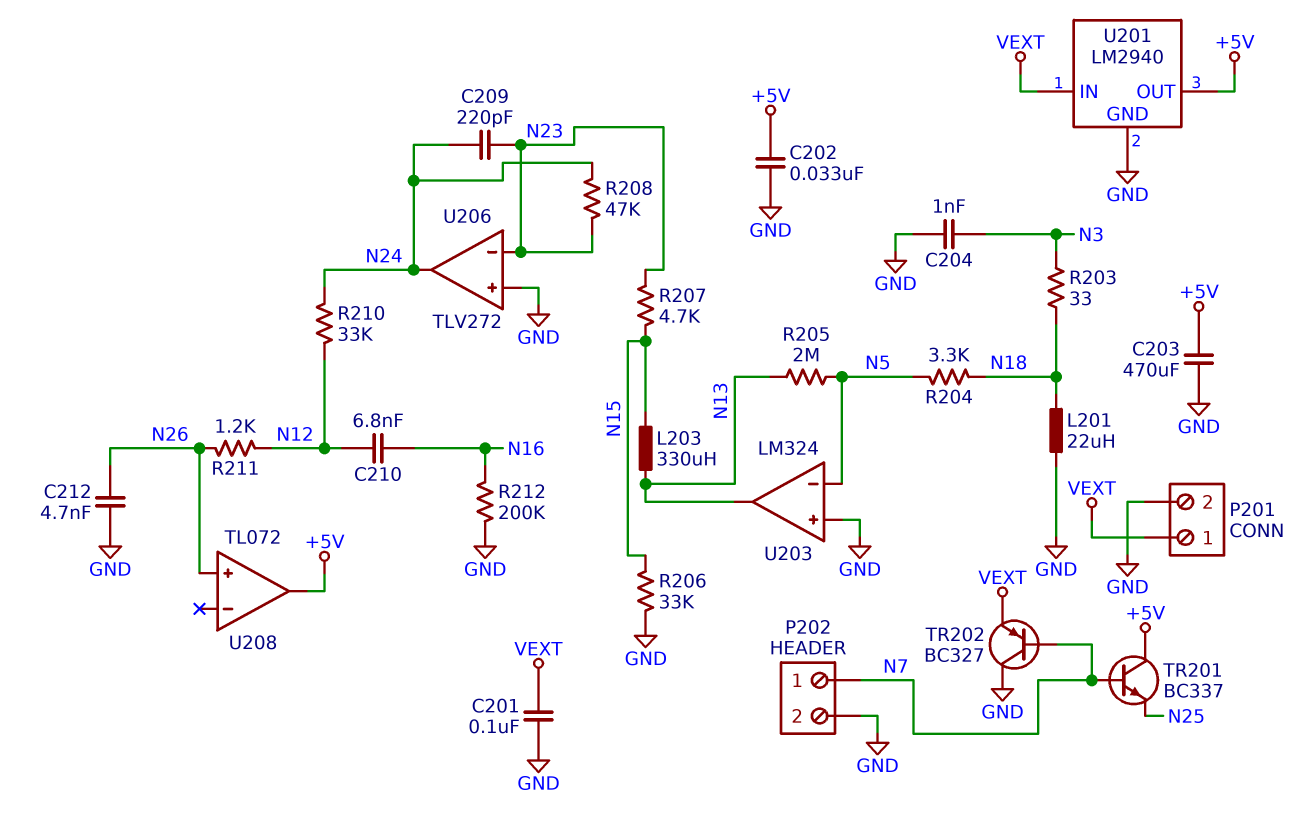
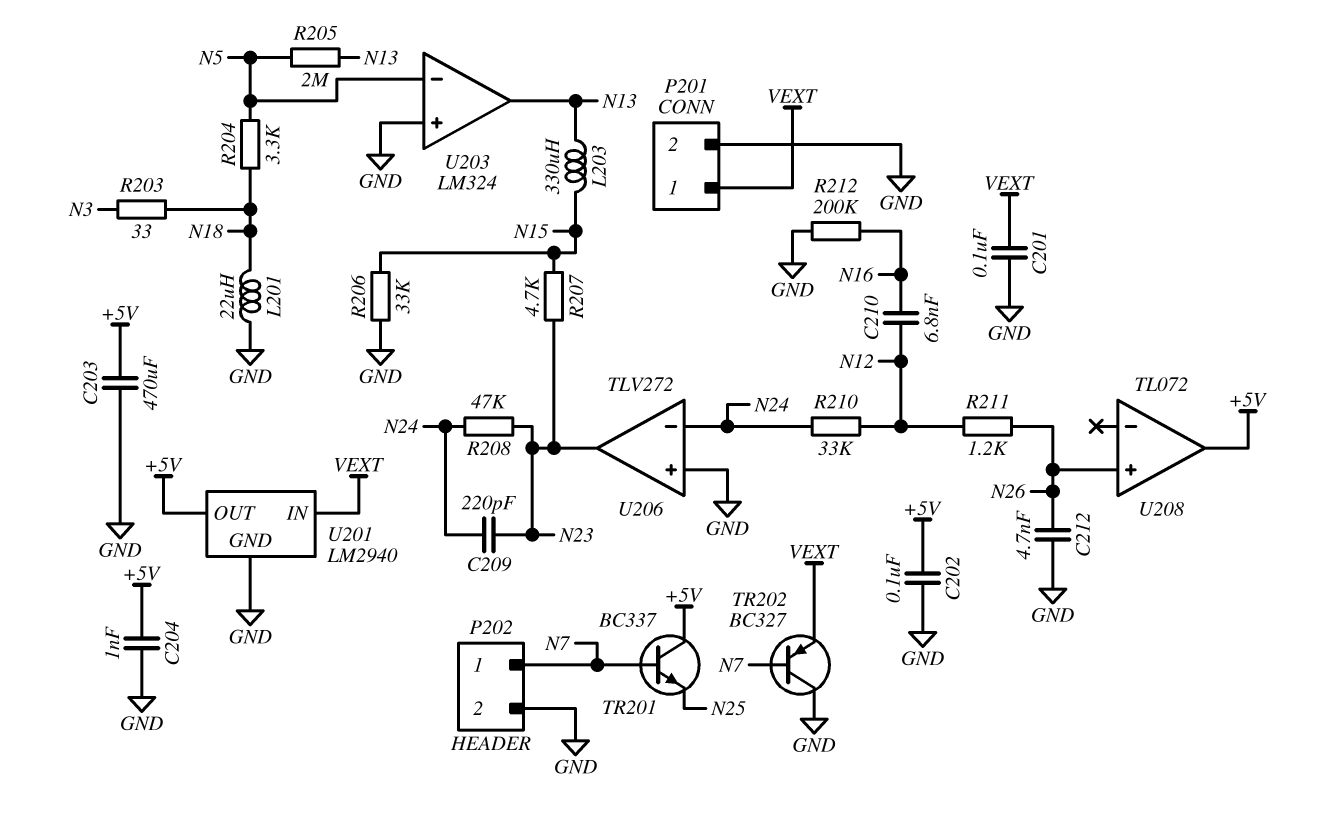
C202: 33nF (+5V, GND) -> 100nF (+5V, GND)
C204: 1nF (GND, N3) -> 1nF (+5V, GND)
U206 pin in-: N23 -> N24
U206 pin out: N24 -> N23

